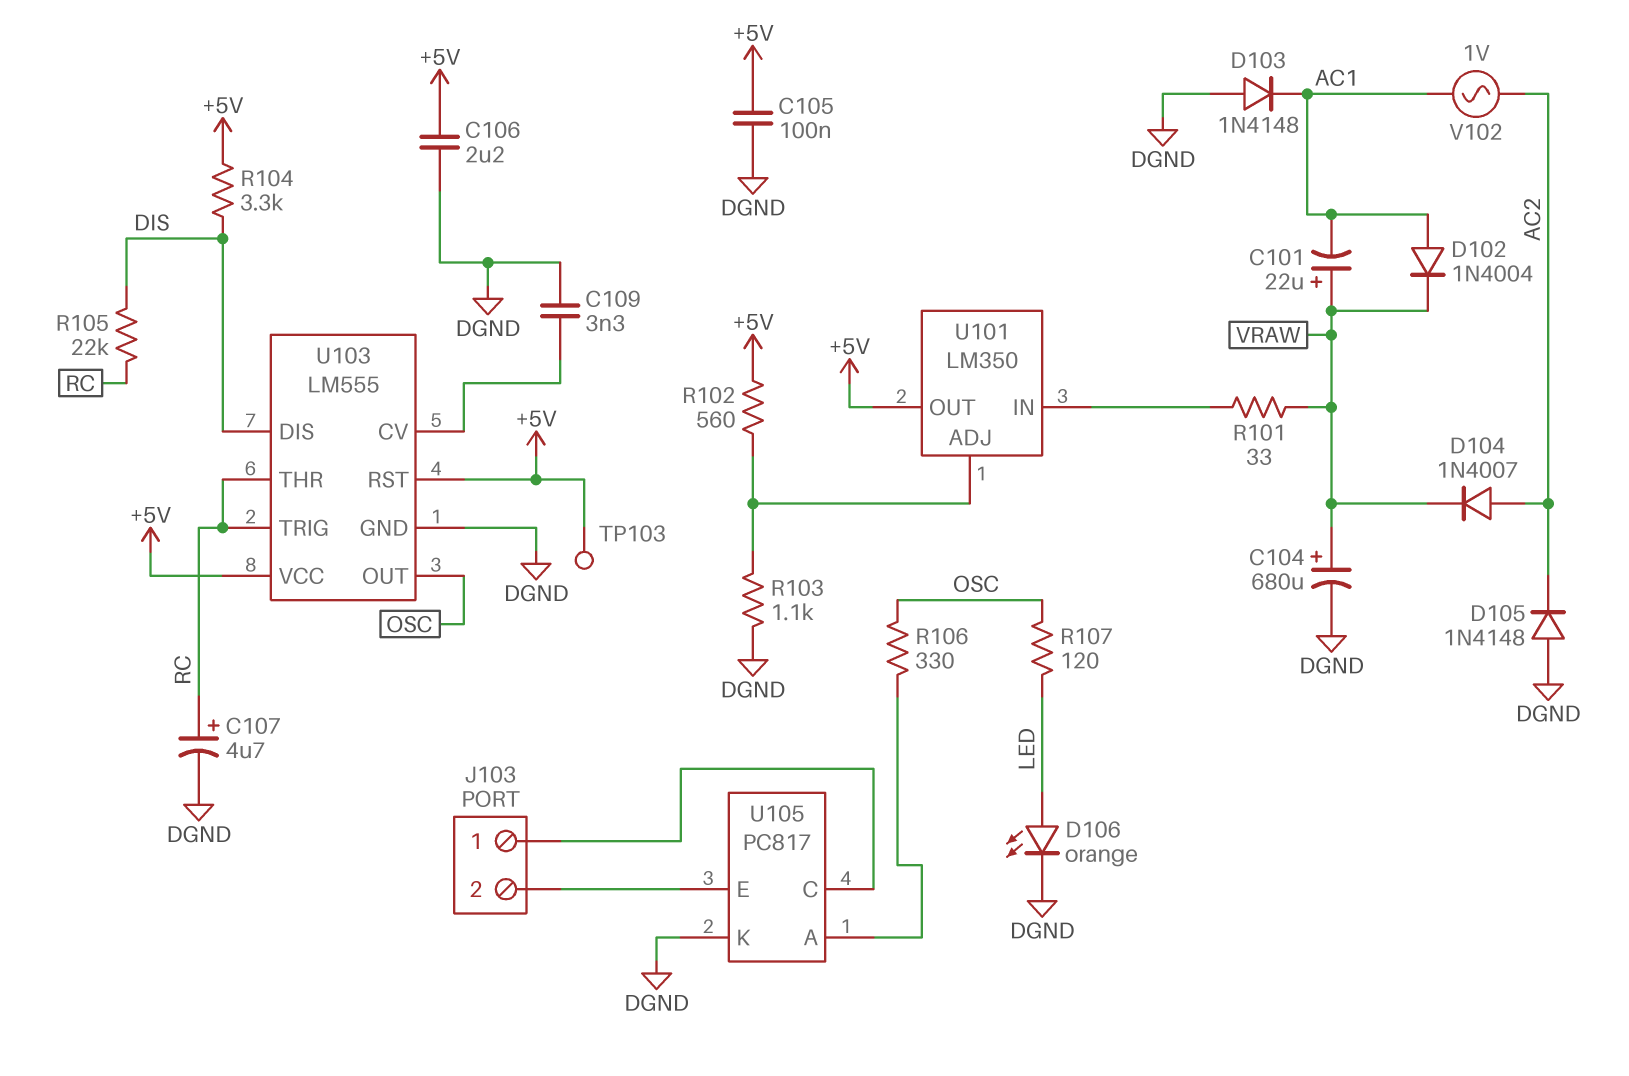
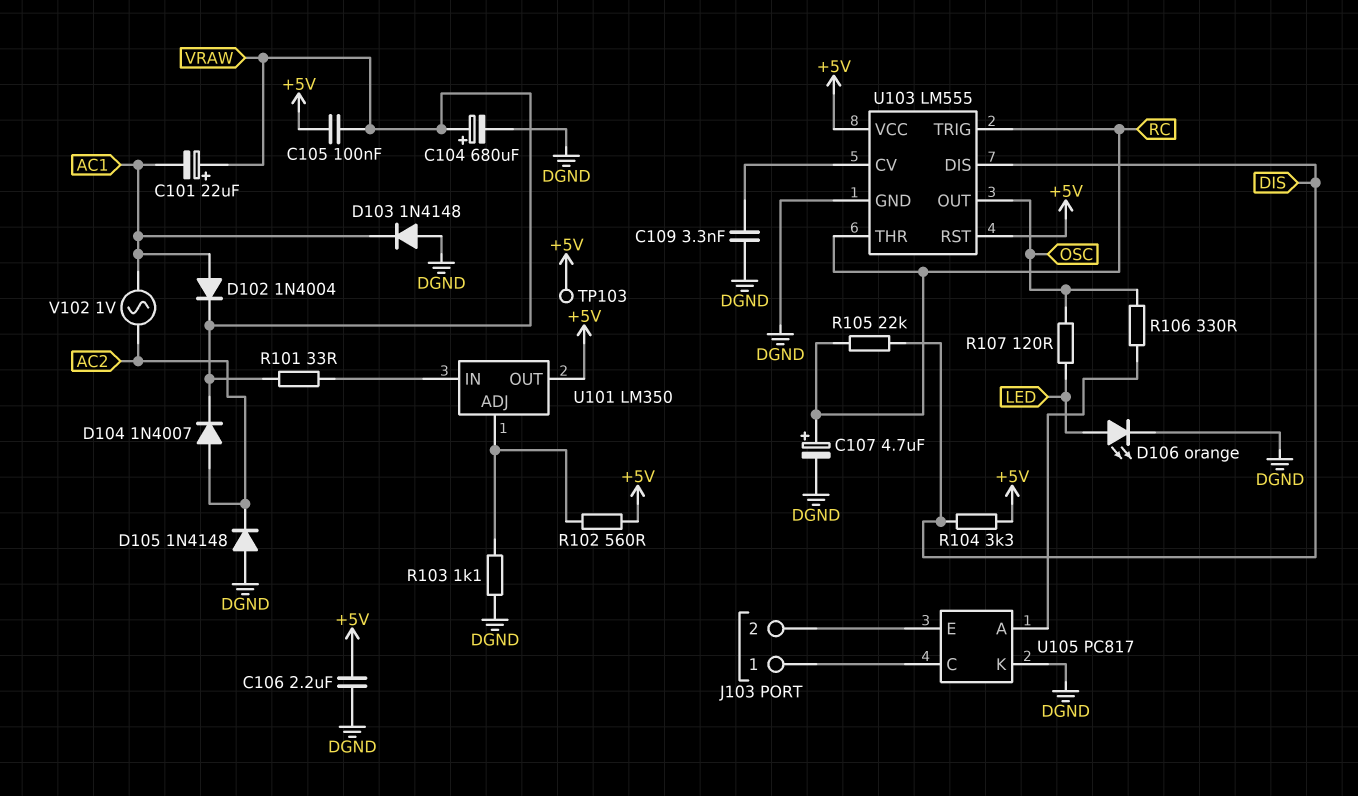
C105: 100nF (+5V, DGND) -> 100nF (+5V, VRAW)

